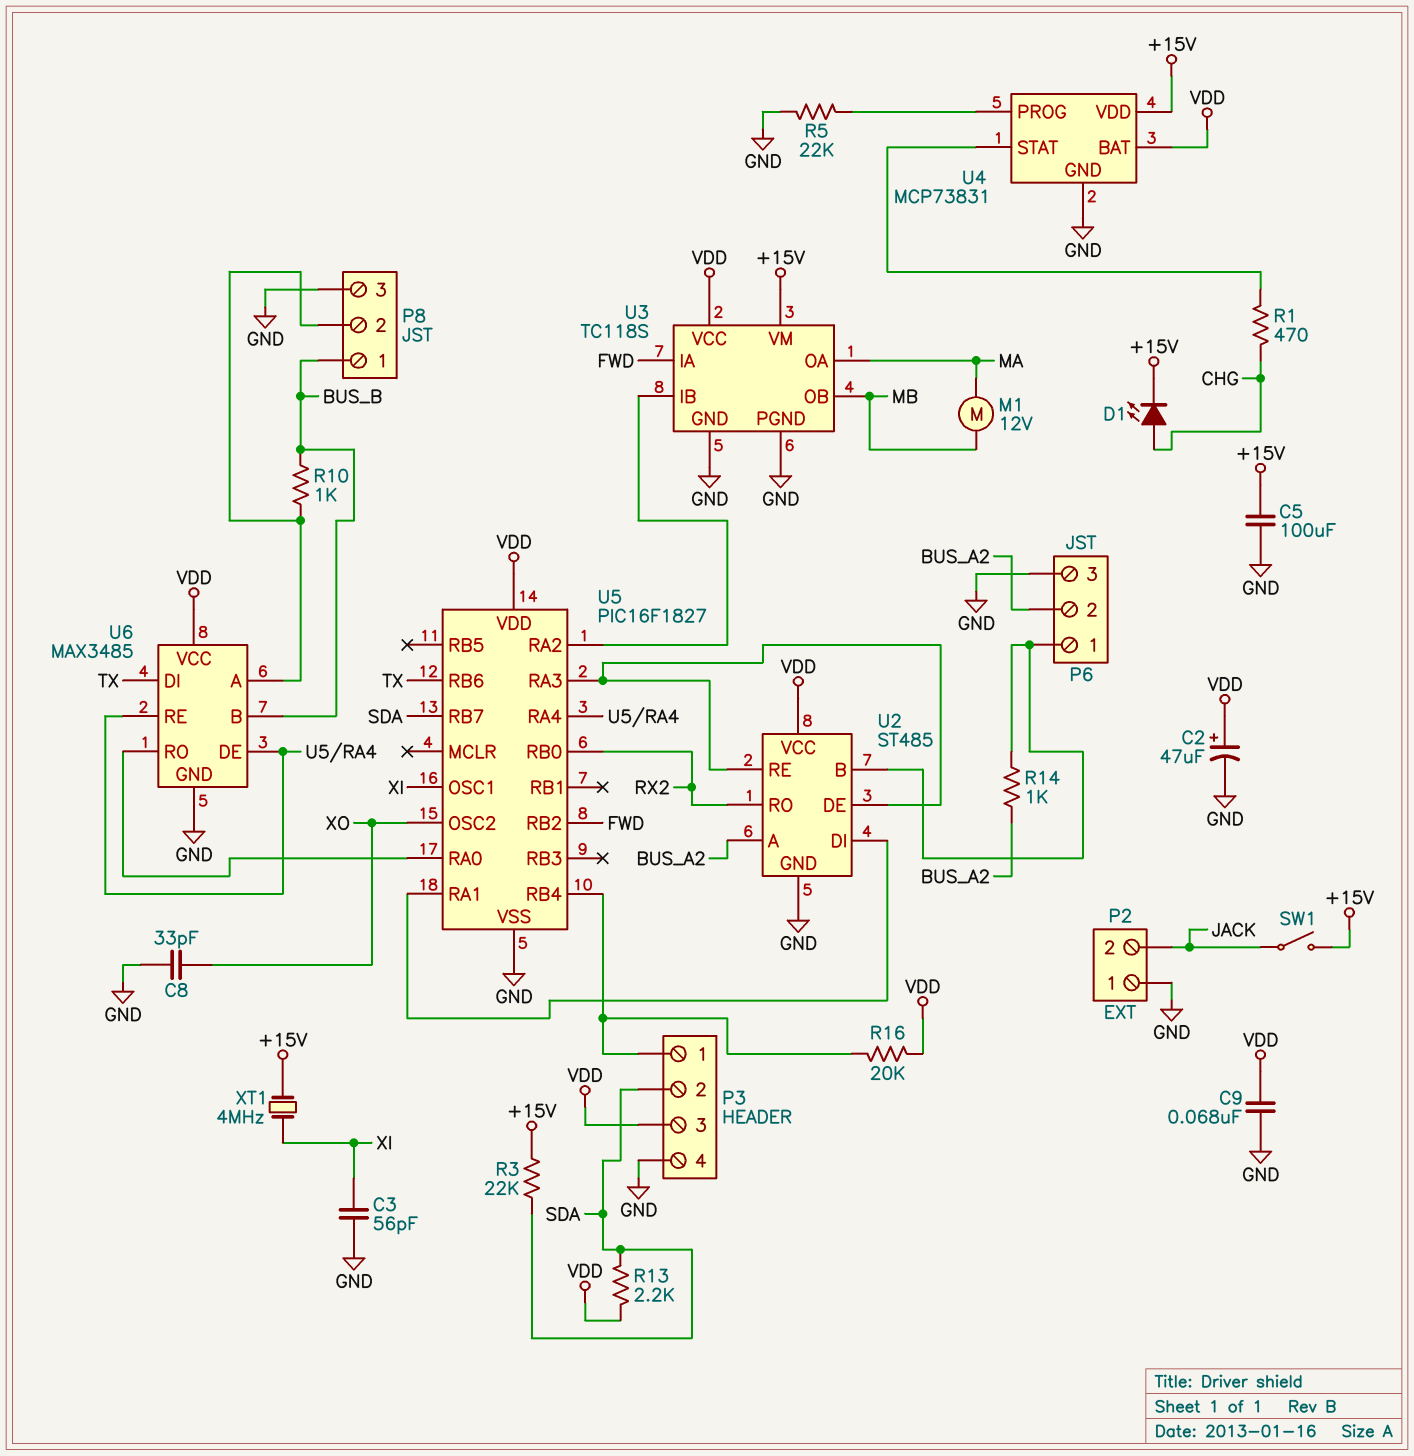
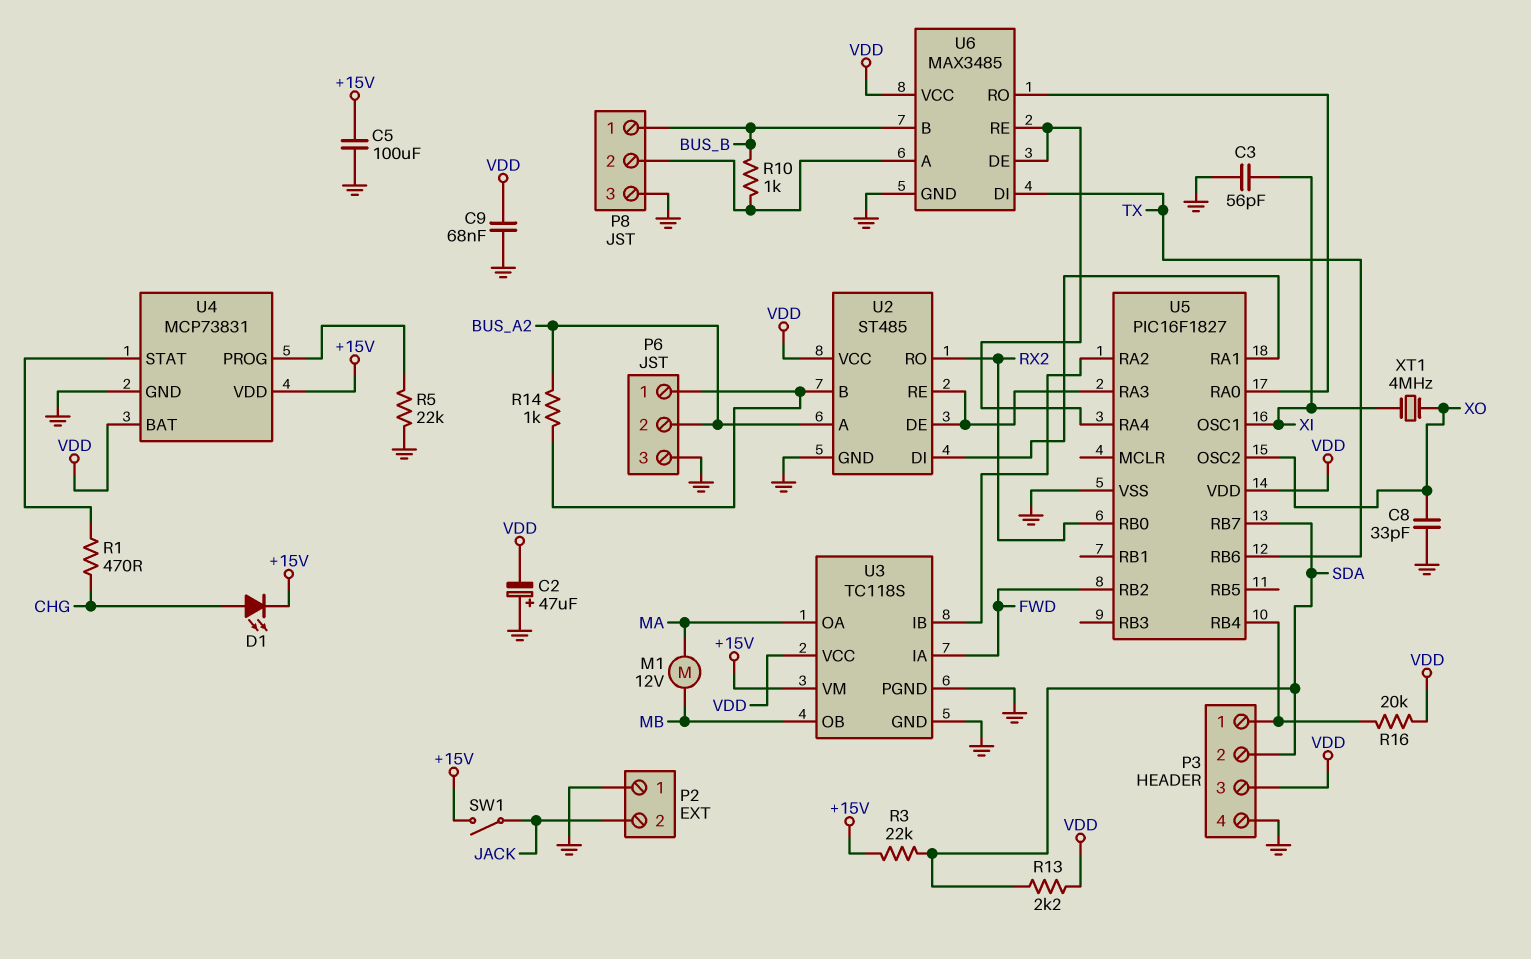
C2: 47uF (plus VDD, minus GND) -> 47uF (plus GND, minus VDD)
XT1: 4MHz (+15V, XI) -> 4MHz (XI, XO)

